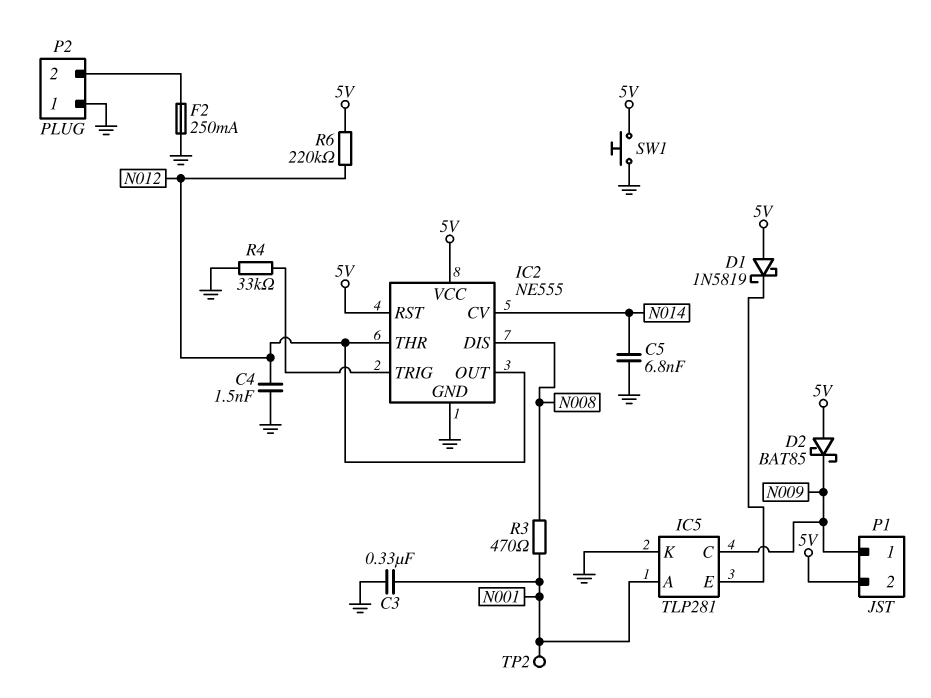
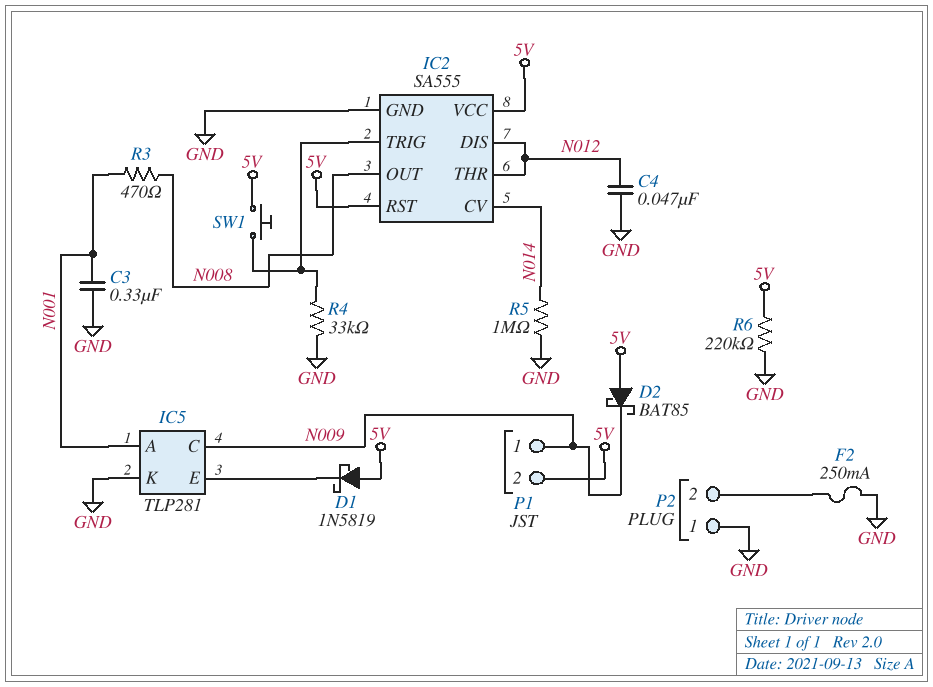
C4: 1.5nF (GND, N012) -> 47nF (GND, N012)
C5: 6.8nF (GND, N014) -> none
IC2: NE555 -> SA555
IC2 pin DIS: N008 -> N012
IC2 pin OUT: N012 -> N008
R5: none -> 1M (GND, N014)
R6: 220k (5V, N012) -> 220k (5V, GND)
SW1: button (5V, GND) -> button (5V, IC2/TRIG)
TP2: test point (N001) -> none

